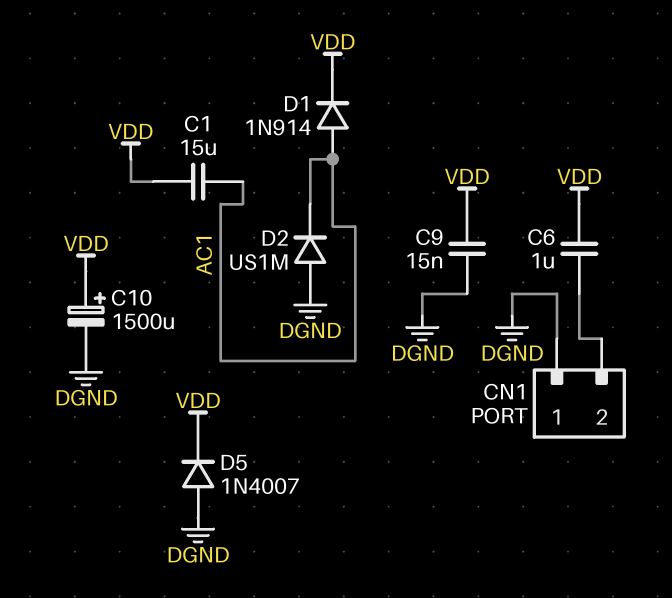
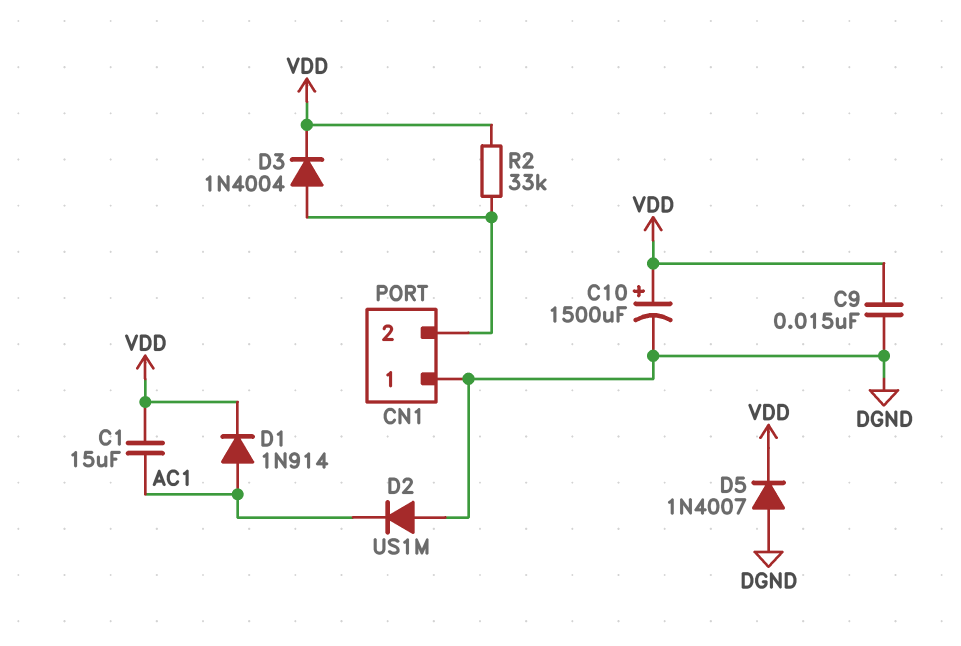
C6: 1uF (CN1/2, VDD) -> none
D3: none -> diode 1N4004 (A CN1/2, K VDD)
R2: none -> 33k (CN1/2, VDD)

